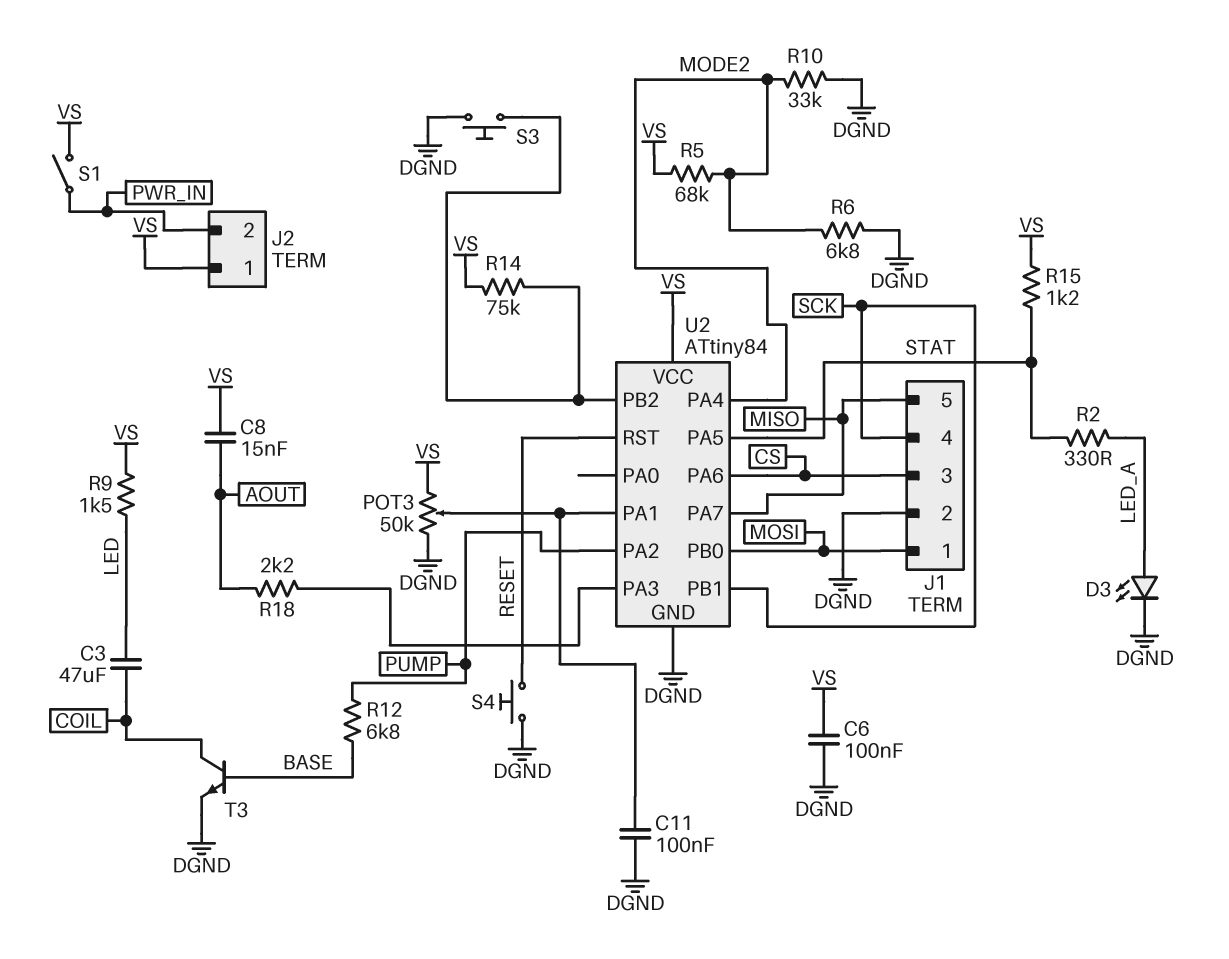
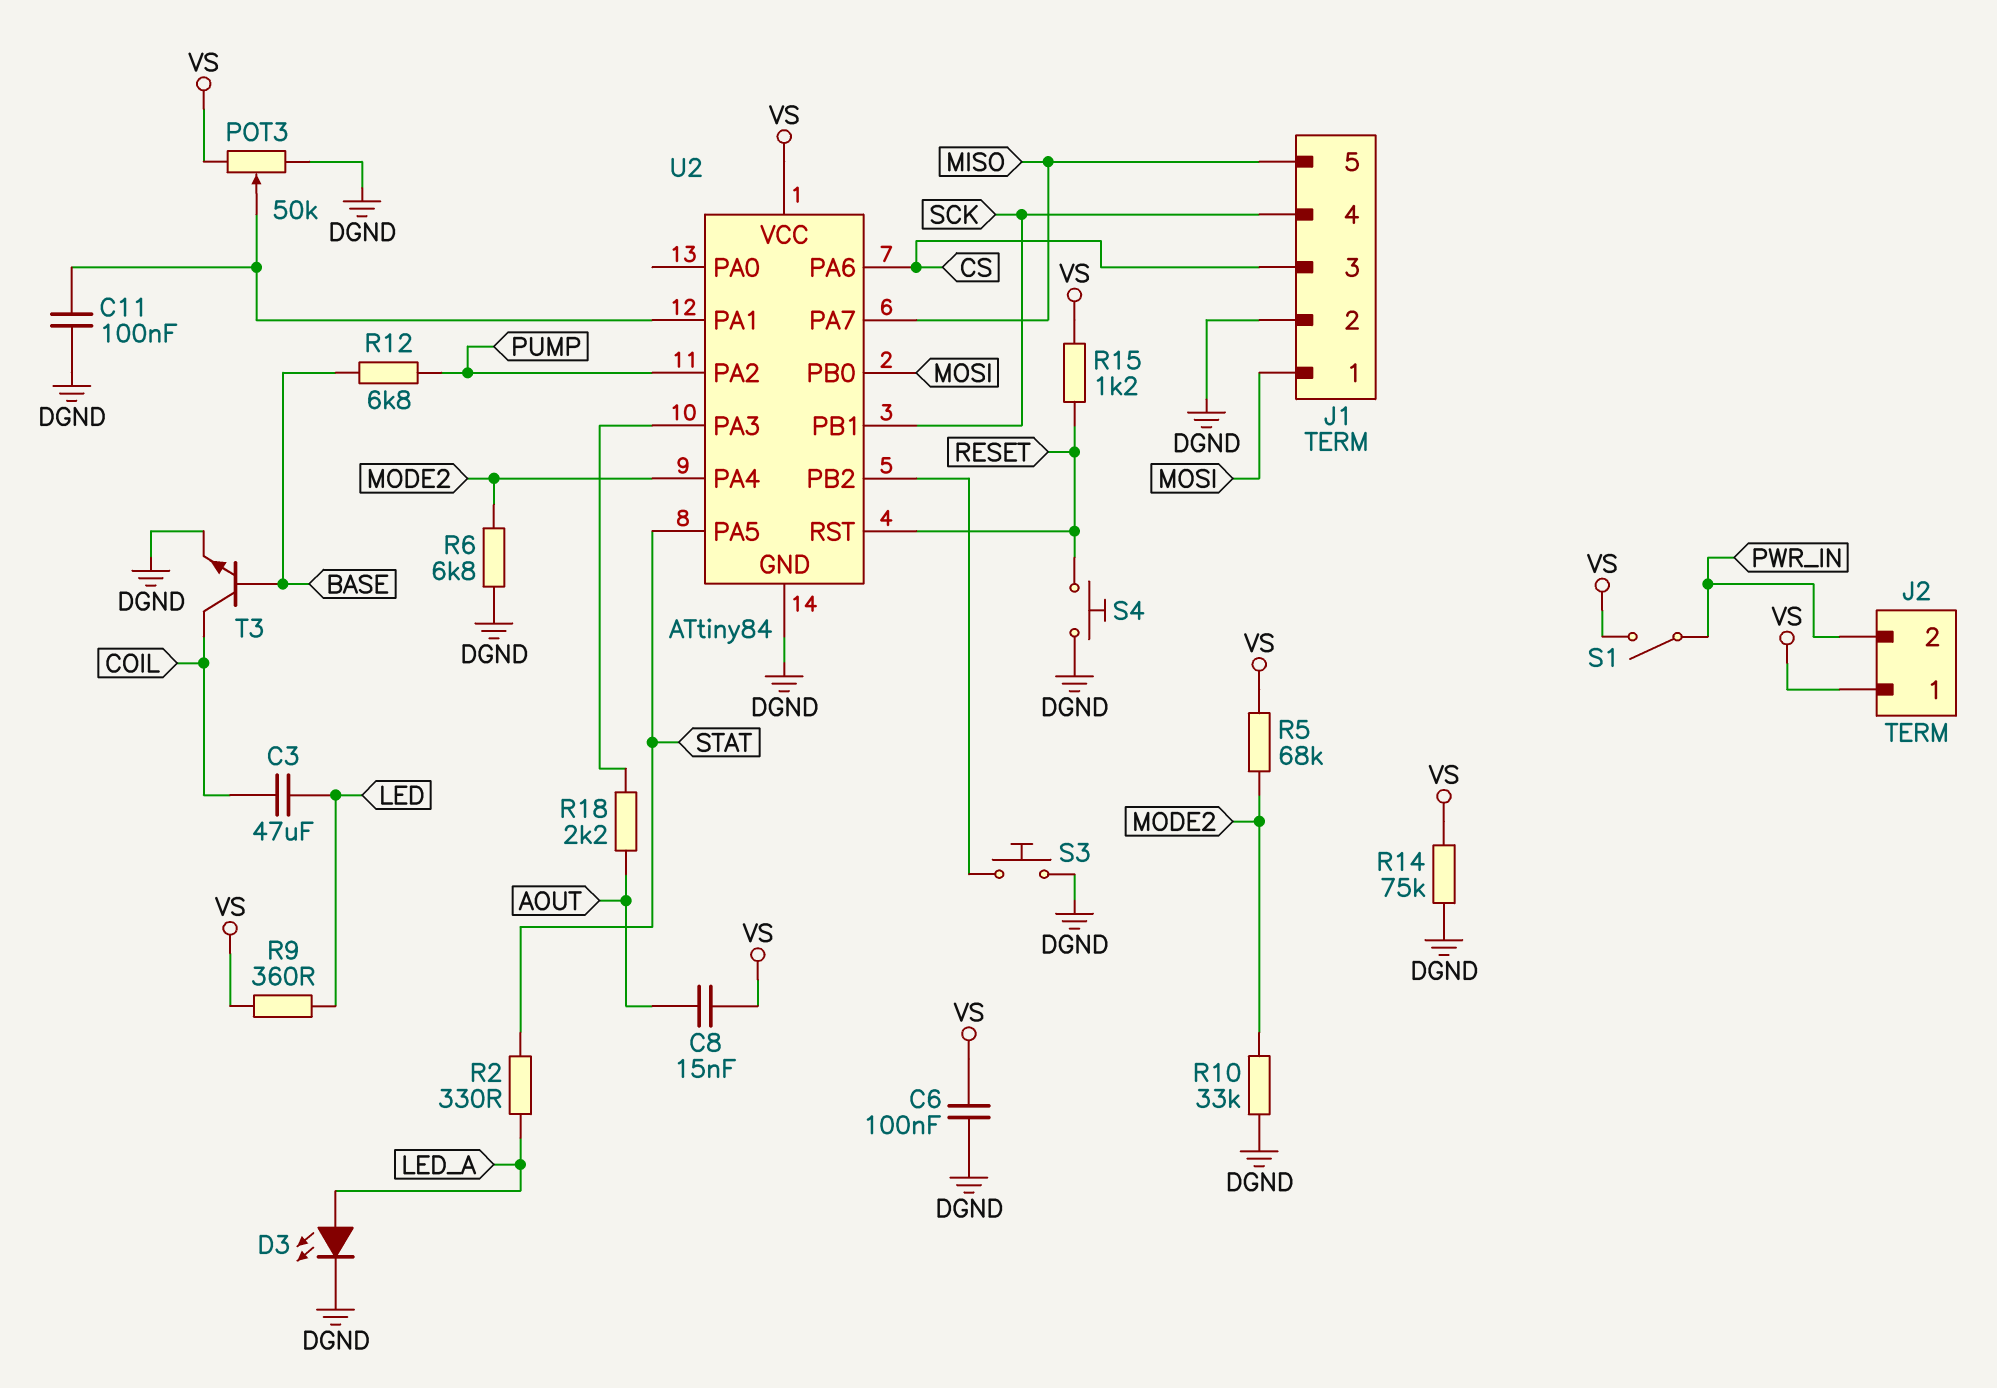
R9: 1.5k (LED, VS) -> 360 (LED, VS)
R14: 75k (U2/PB2, VS) -> 75k (DGND, VS)
R15: 1.2k (STAT, VS) -> 1.2k (RESET, VS)

